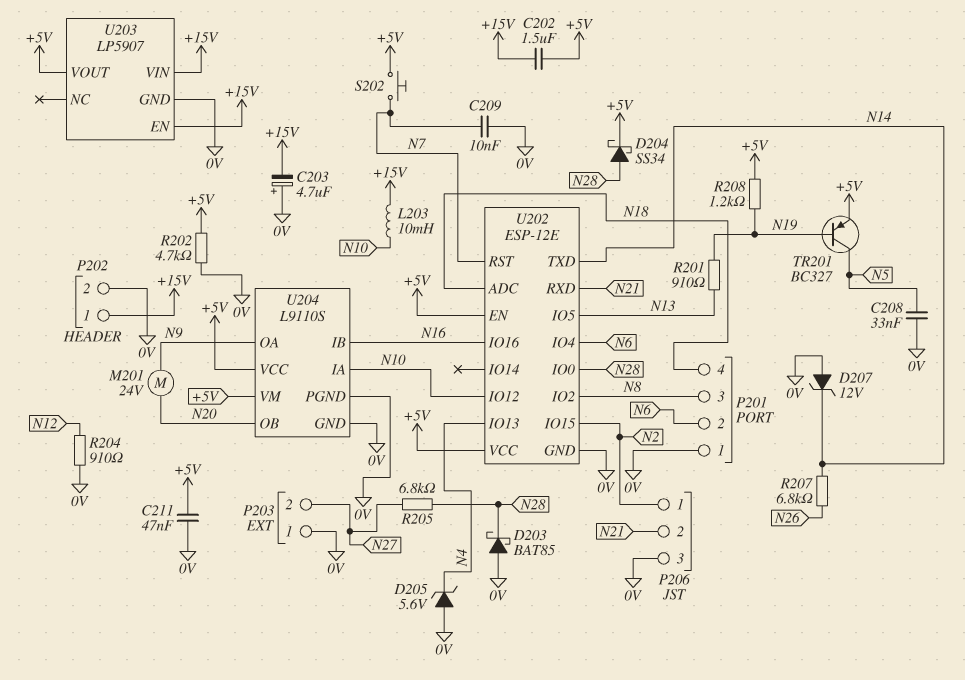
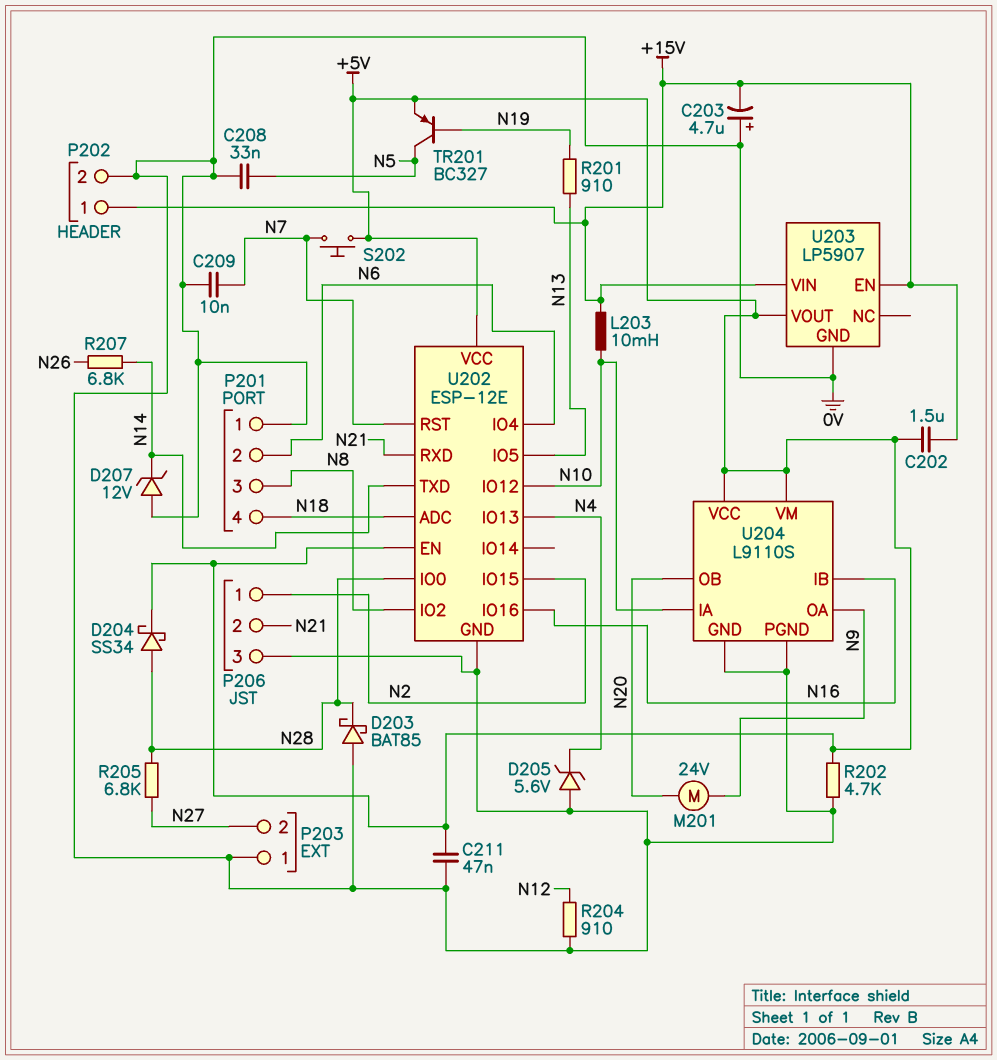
R208: 1.2k (+5V, N19) -> none

